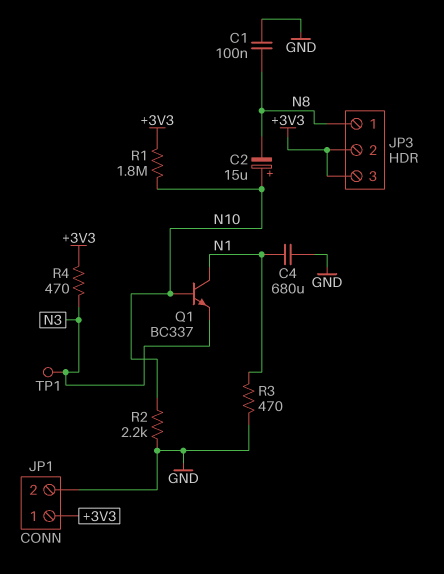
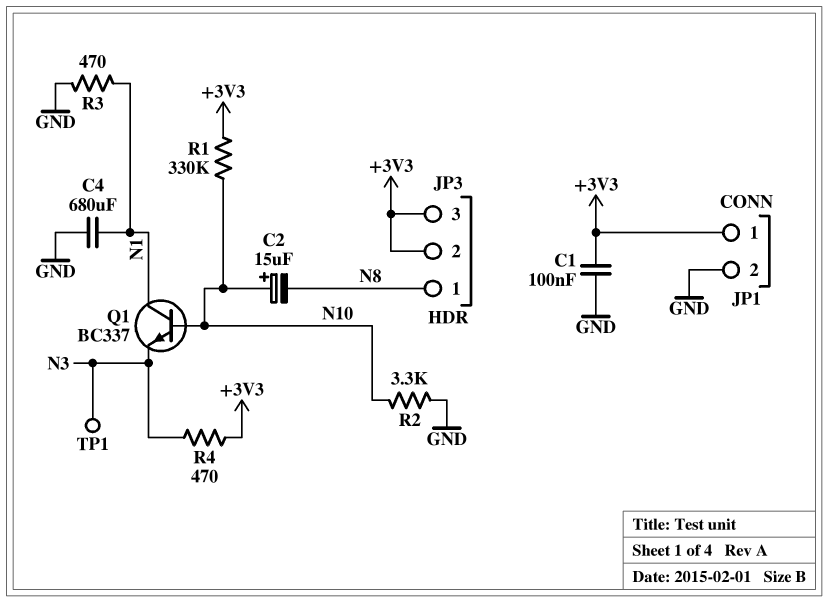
C1: 100nF (GND, N8) -> 100nF (+3V3, GND)
R1: 1.8M (+3V3, N10) -> 330k (+3V3, N10)
R2: 2.2k (GND, N10) -> 3.3k (GND, N10)

